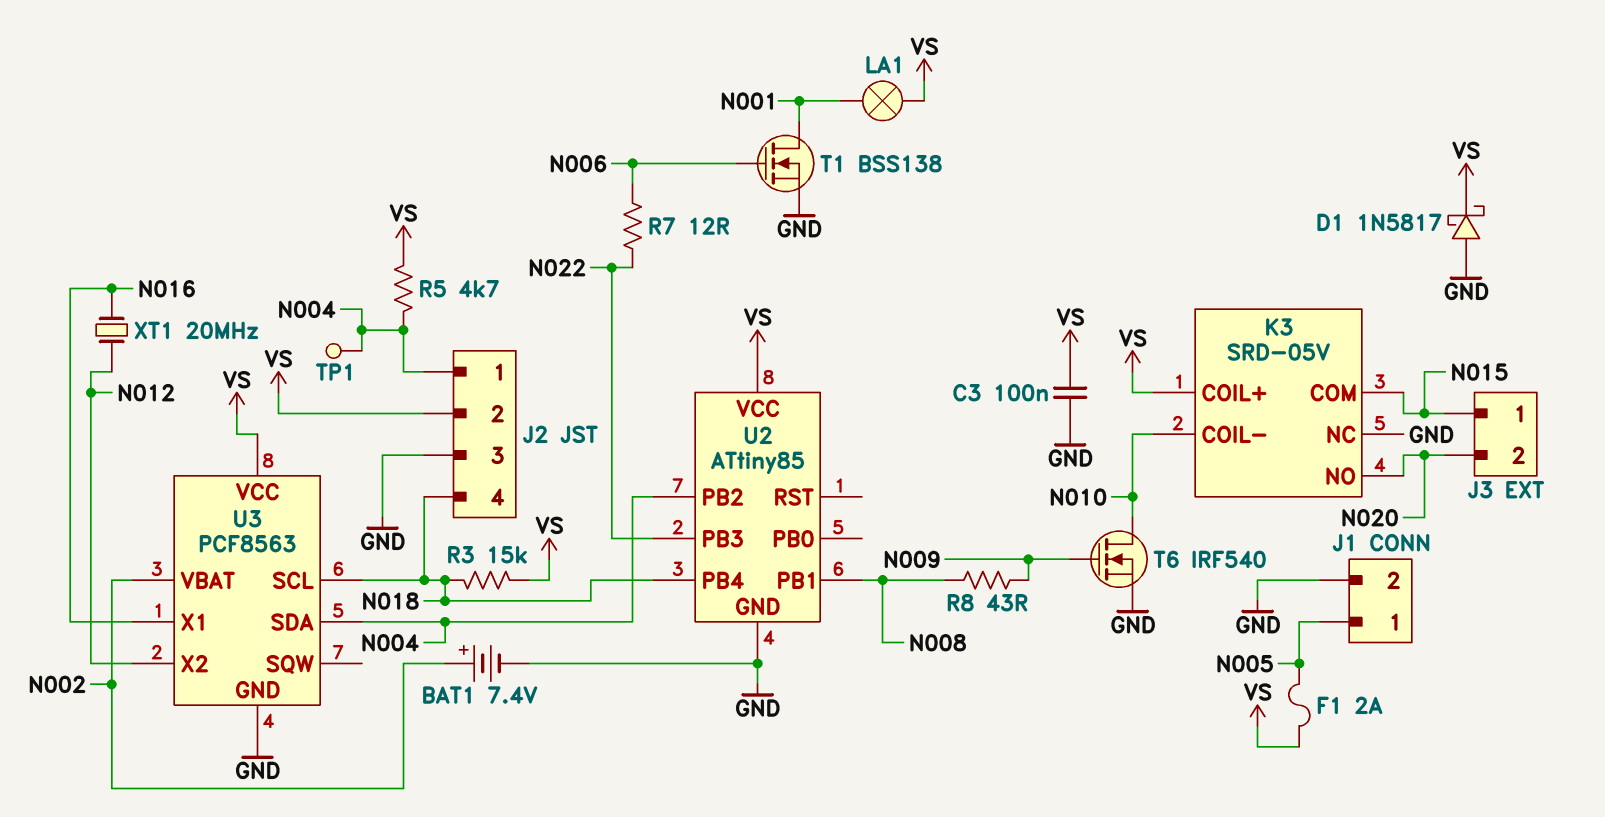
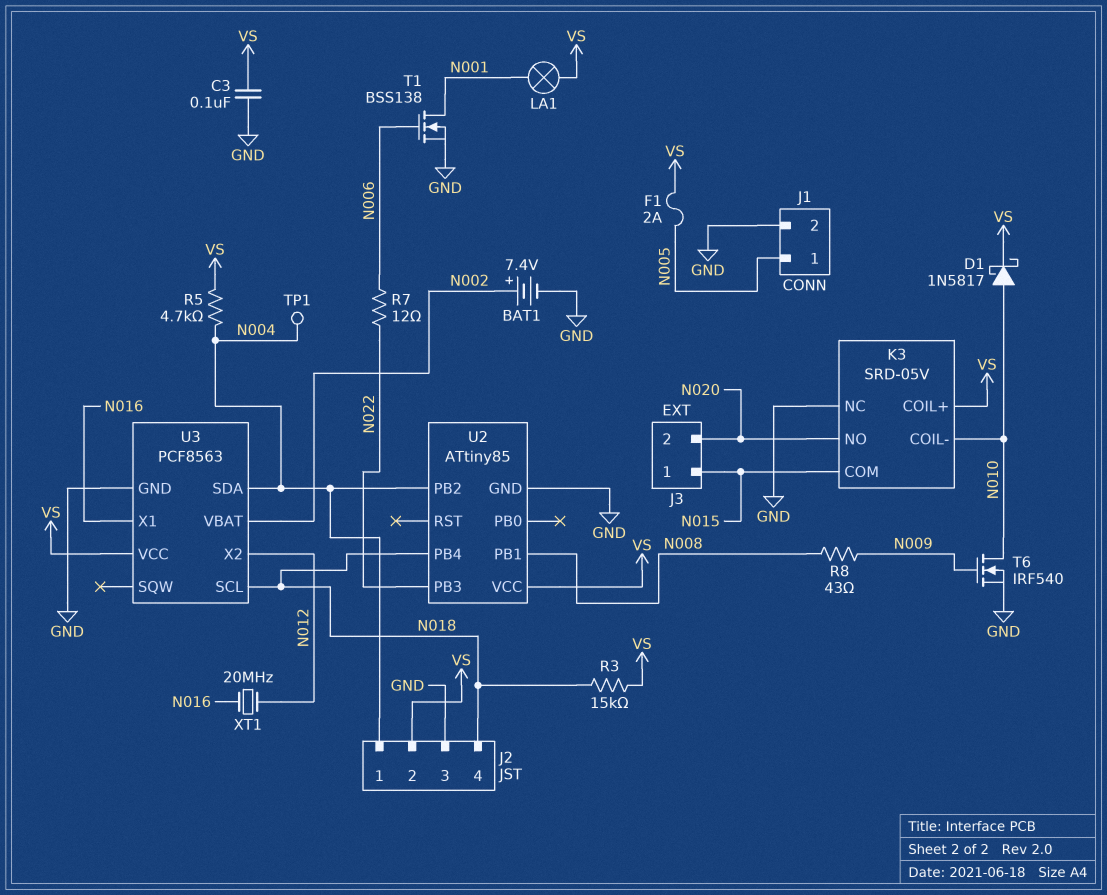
D1: schottky 1N5817 (A GND, K VS) -> schottky 1N5817 (A N010, K VS)

